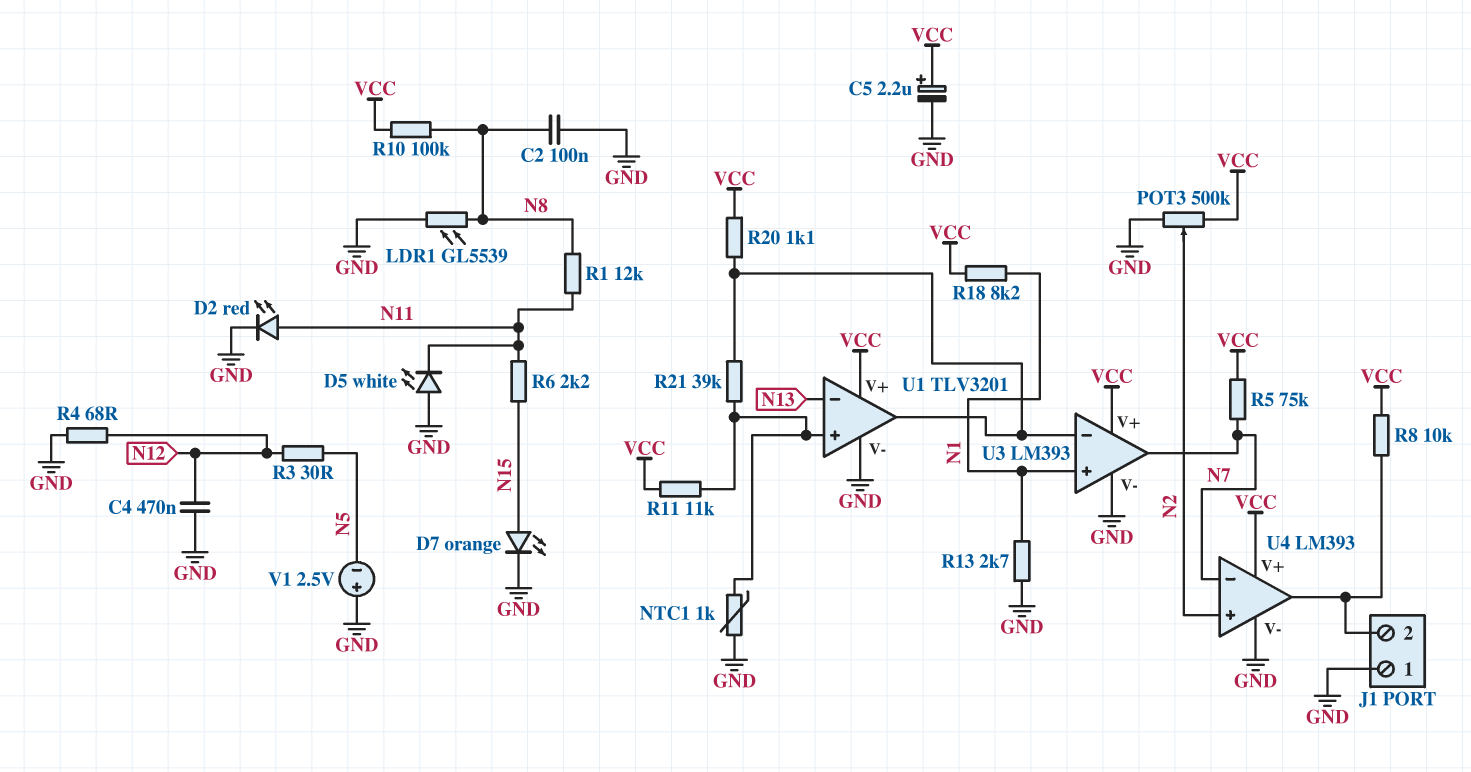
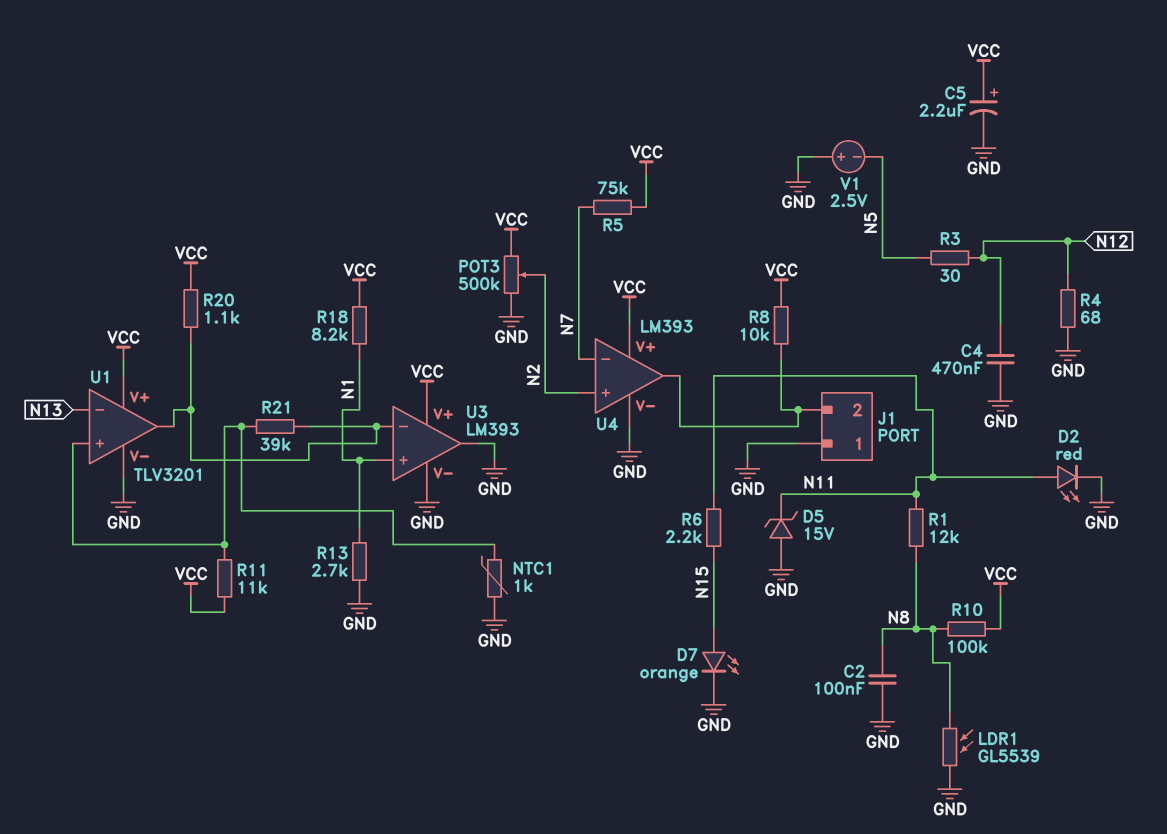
D5: LED white (A GND, K N11) -> zener 15V (A GND, K N11)
U3 pin out: N7 -> GND

